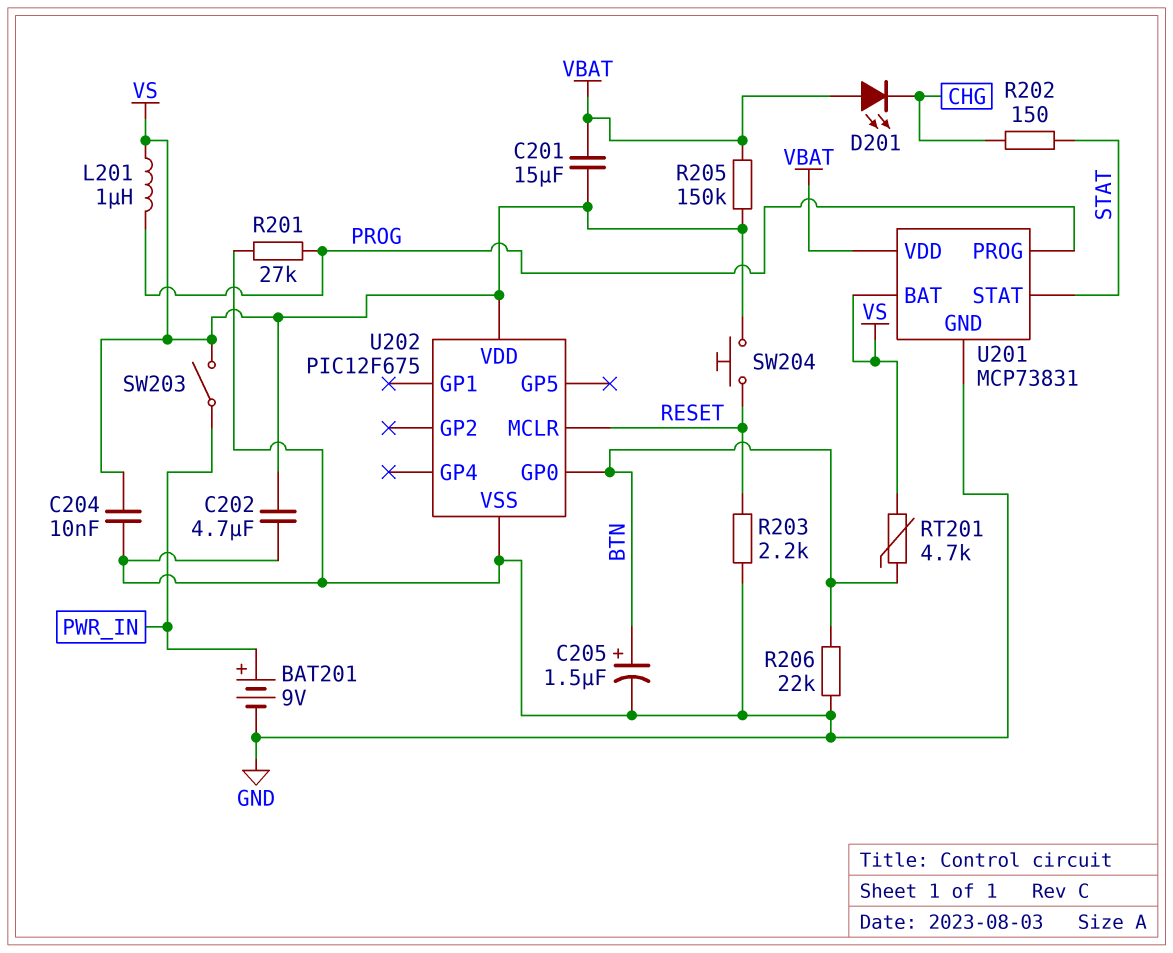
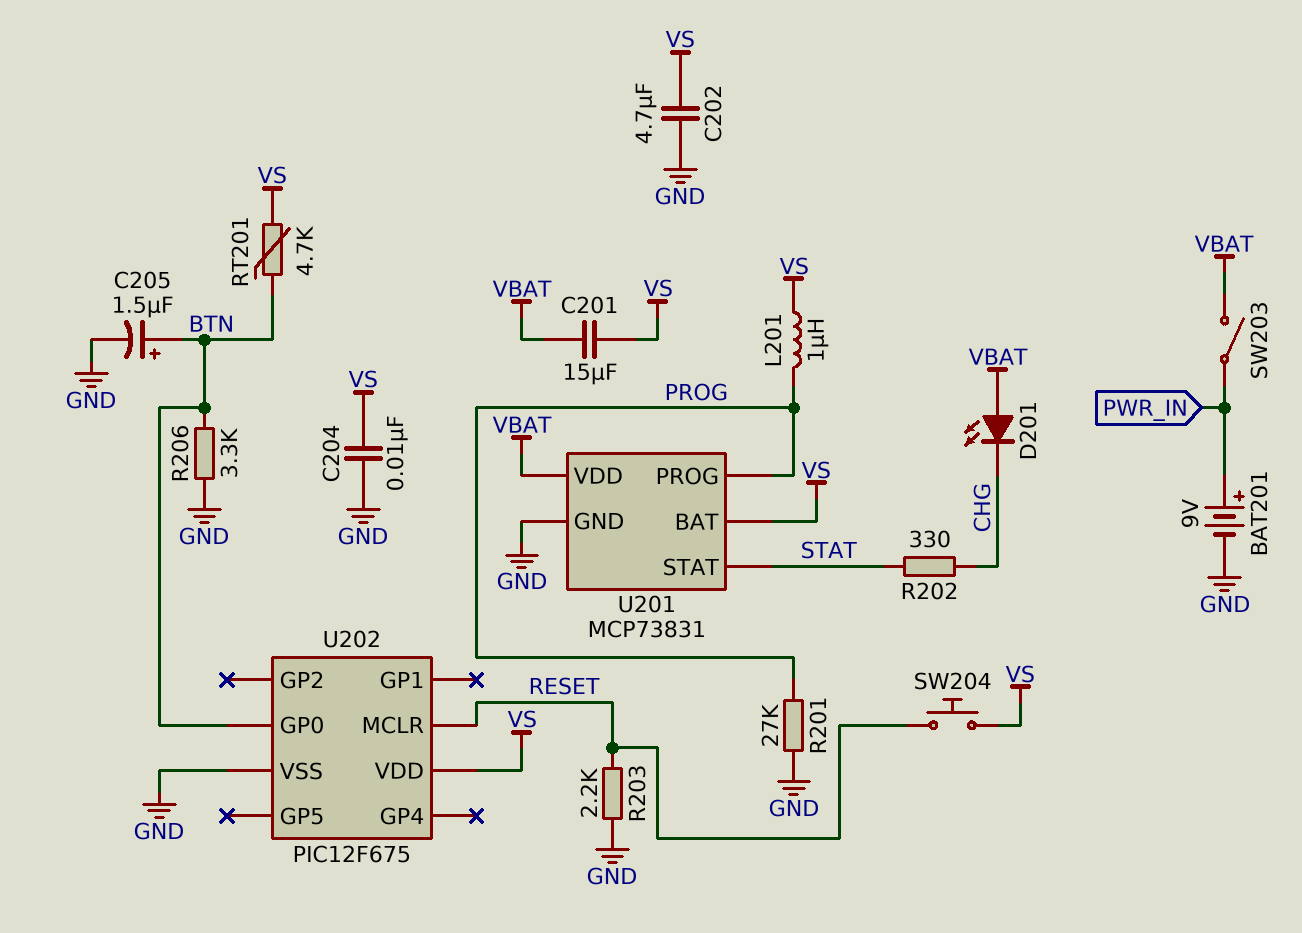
R202: 150 (CHG, STAT) -> 330 (CHG, STAT)
R205: 150k (VBAT, VS) -> none
R206: 22k (BTN, GND) -> 3.3k (BTN, GND)
SW203: switch (PWR_IN, VS) -> switch (PWR_IN, VBAT)

